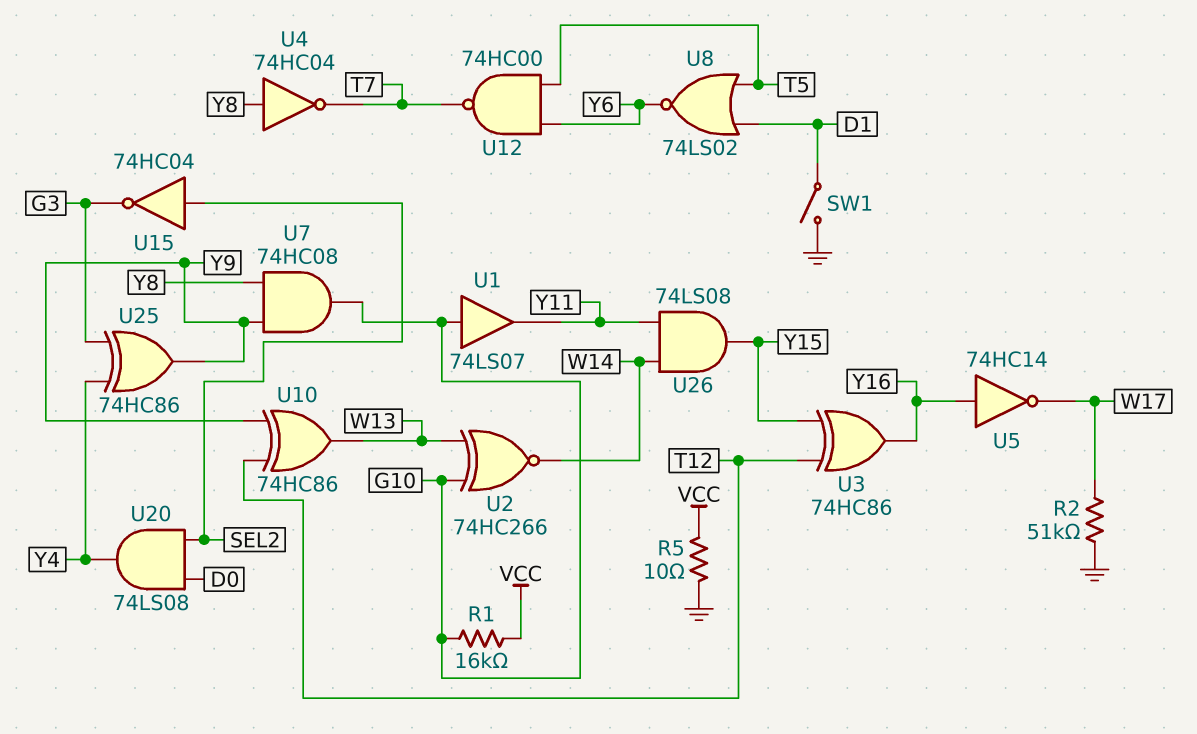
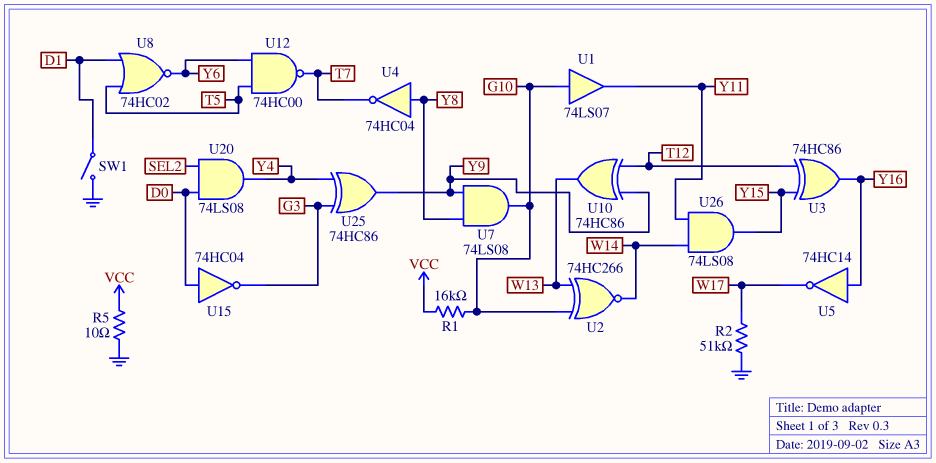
U7: AND 74HC08 (in Y8, in Y9, out G10) -> AND 74LS08 (in Y8, in Y9, out G10)
U8: NOR 74LS02 (in D1, in T5, out Y6) -> NOR 74HC02 (in D1, in T5, out Y6)
U15: NOT 74HC04 (in SEL2, out G3) -> NOT 74HC04 (in D0, out G3)

